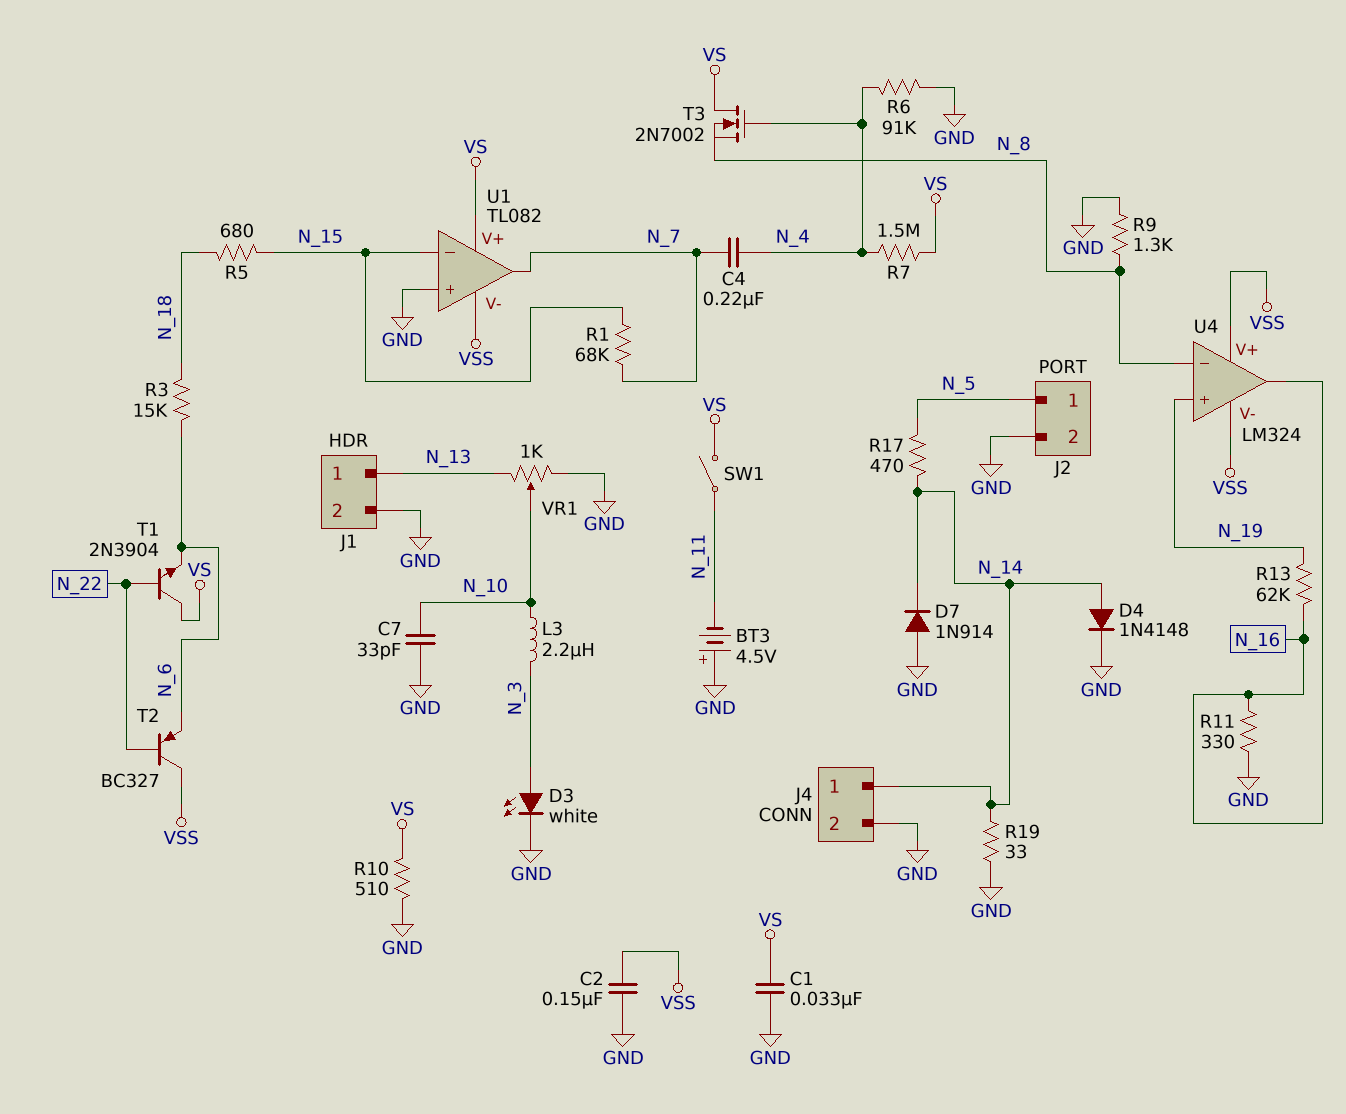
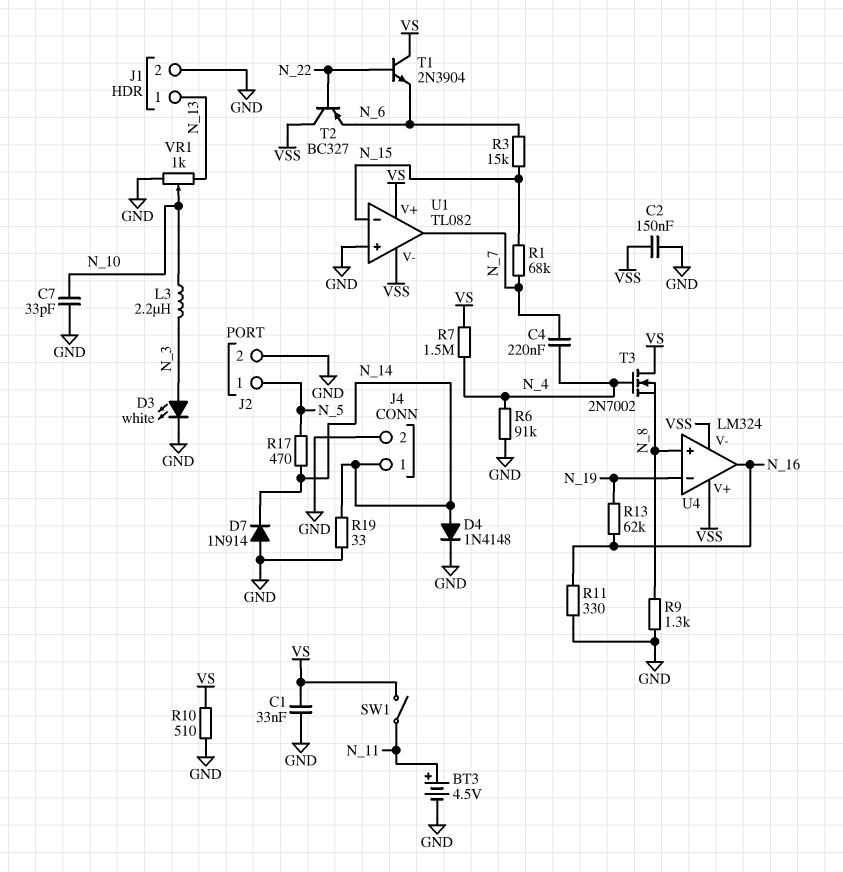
BT3: 4.5V (plus GND, minus N_11) -> 4.5V (plus N_11, minus GND)
R3: 15k (N_6, N_18) -> 15k (N_6, N_15)
R5: 680 (N_15, N_18) -> none
U4 pin in+: N_19 -> N_8
U4 pin in-: N_8 -> N_19

